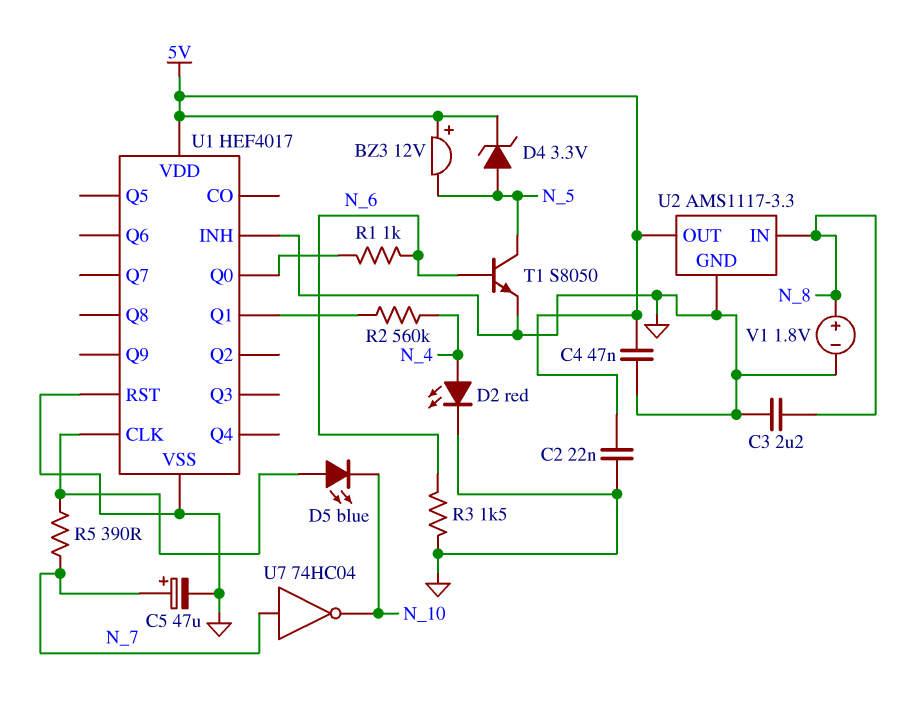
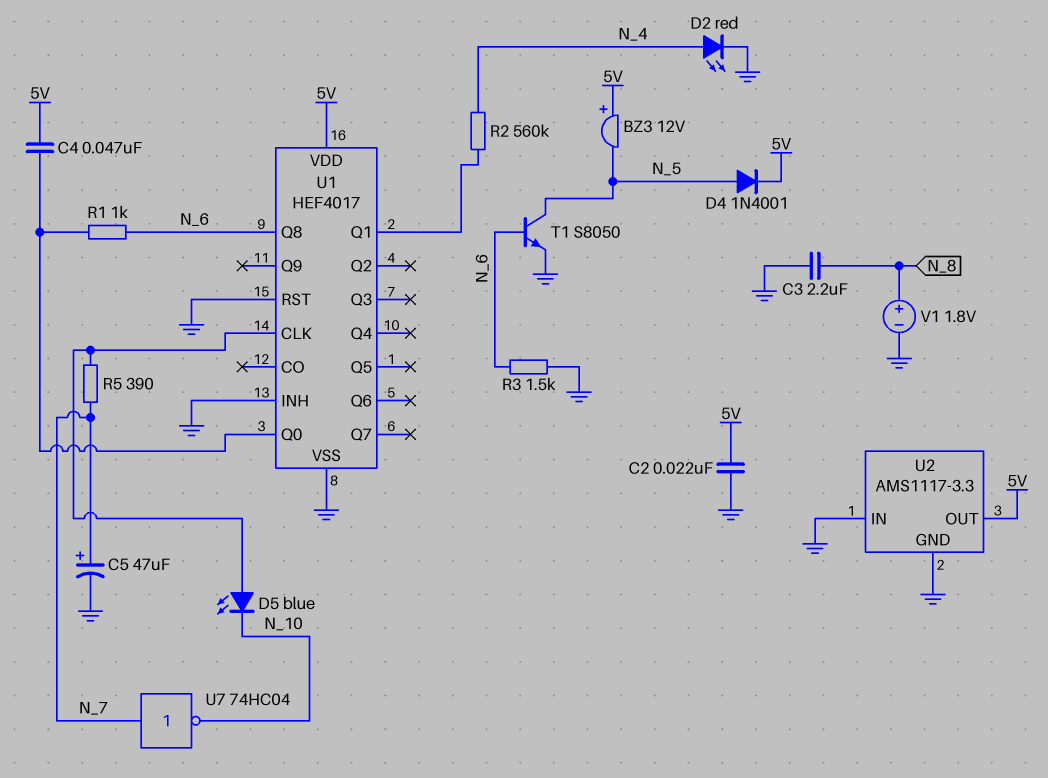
C4: 47nF (5V, GND) -> 47nF (5V, U1/Q0)
D4: zener 3.3V (A N_5, K 5V) -> diode 1N4001 (A N_5, K 5V)
U1 pin Q8: none -> N_6
U2 pin IN: N_8 -> GND

